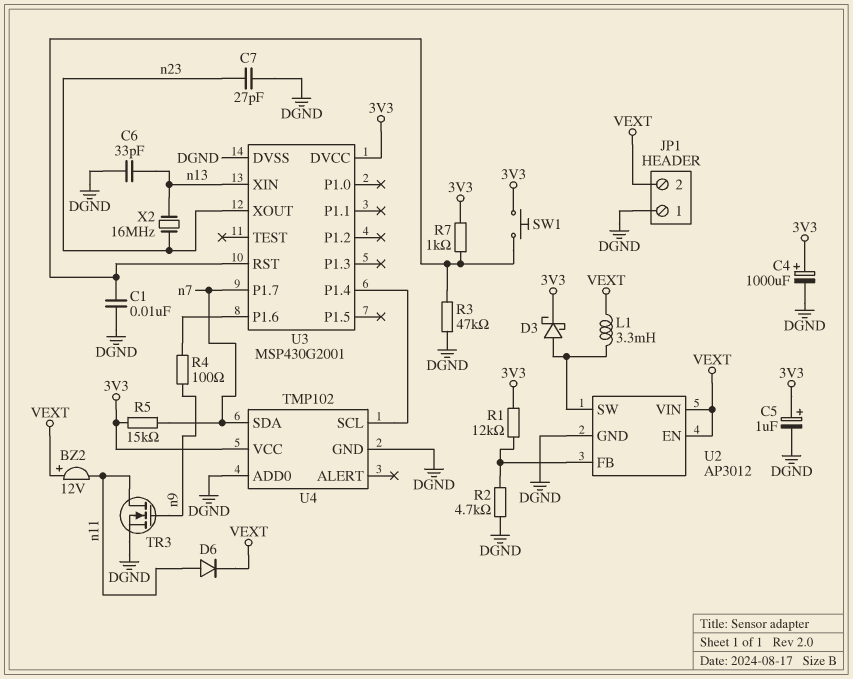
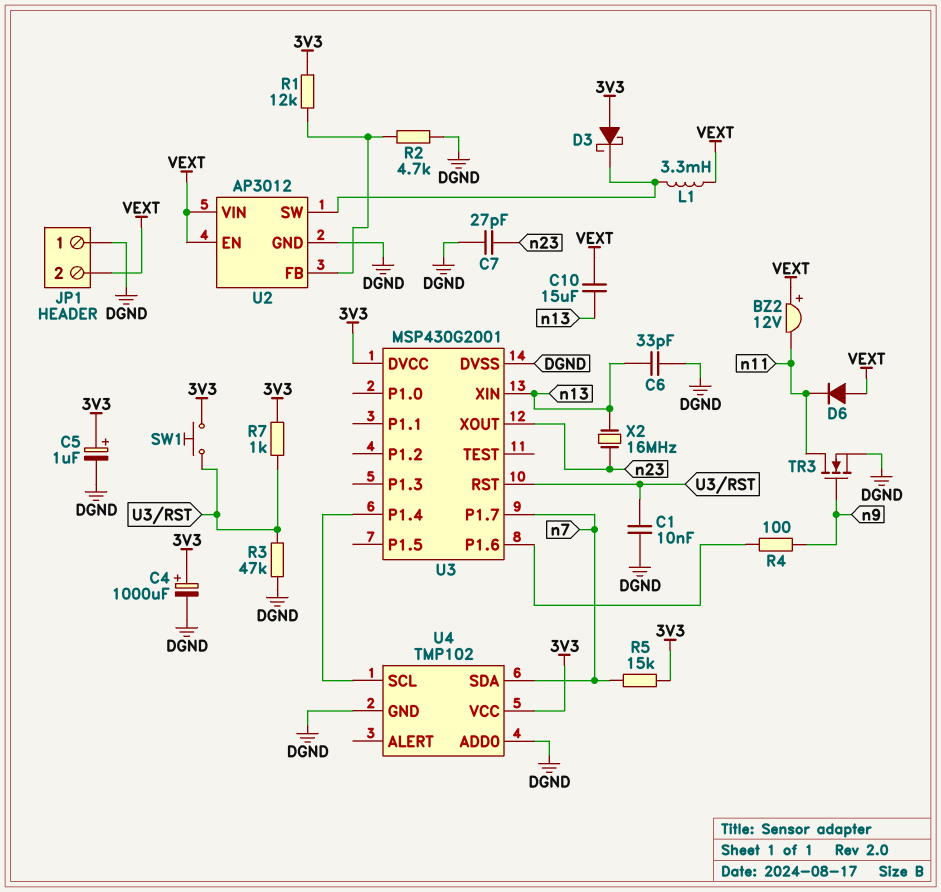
C10: none -> 15uF (VEXT, n13)
D3: schottky (A U2/SW, K 3V3) -> schottky (A 3V3, K U2/SW)
D6: diode (A n11, K VEXT) -> diode (A VEXT, K n11)

